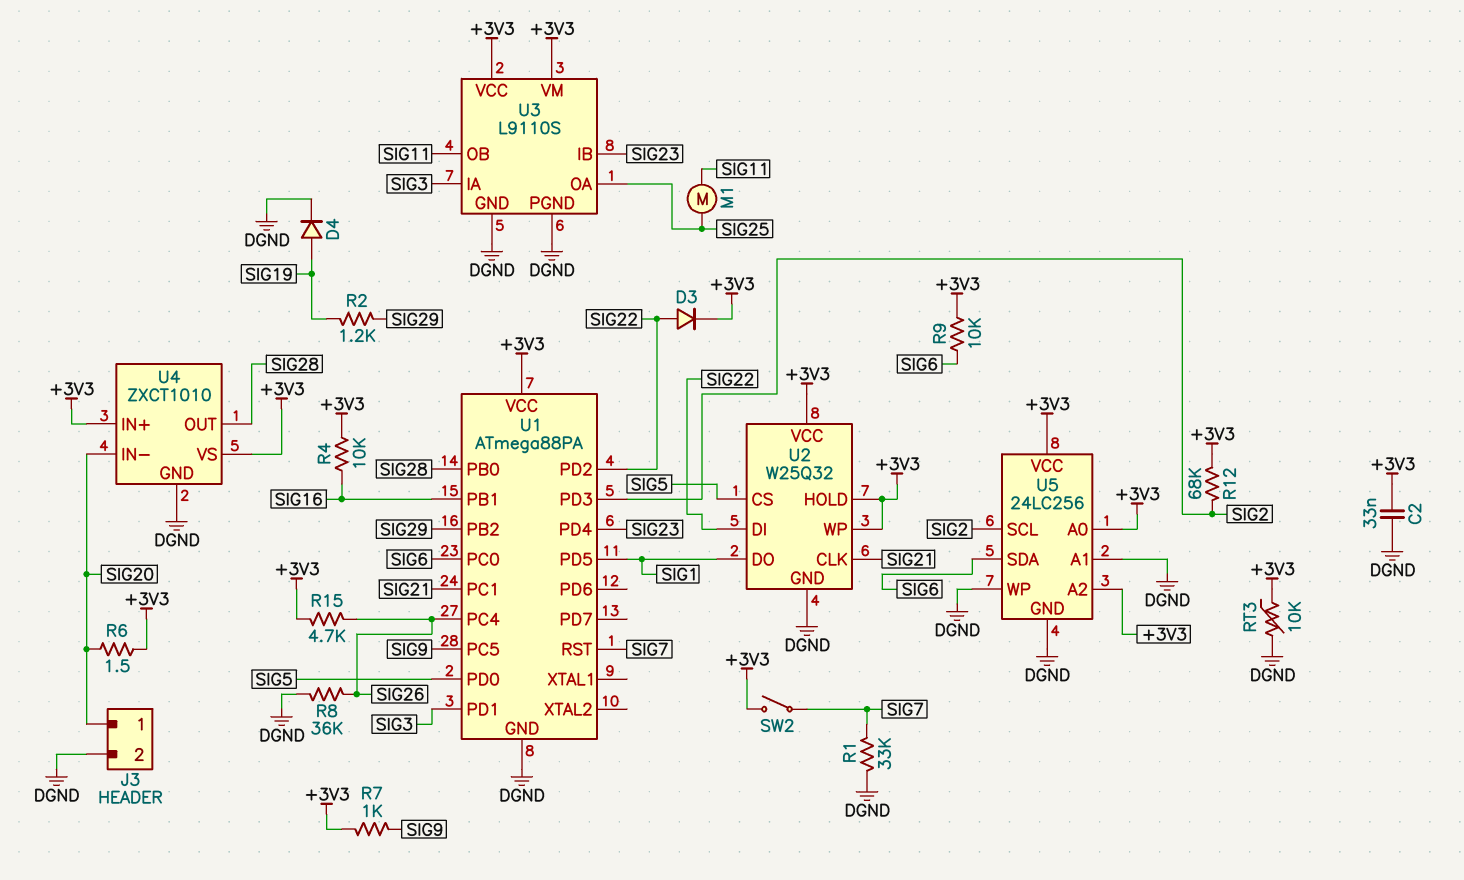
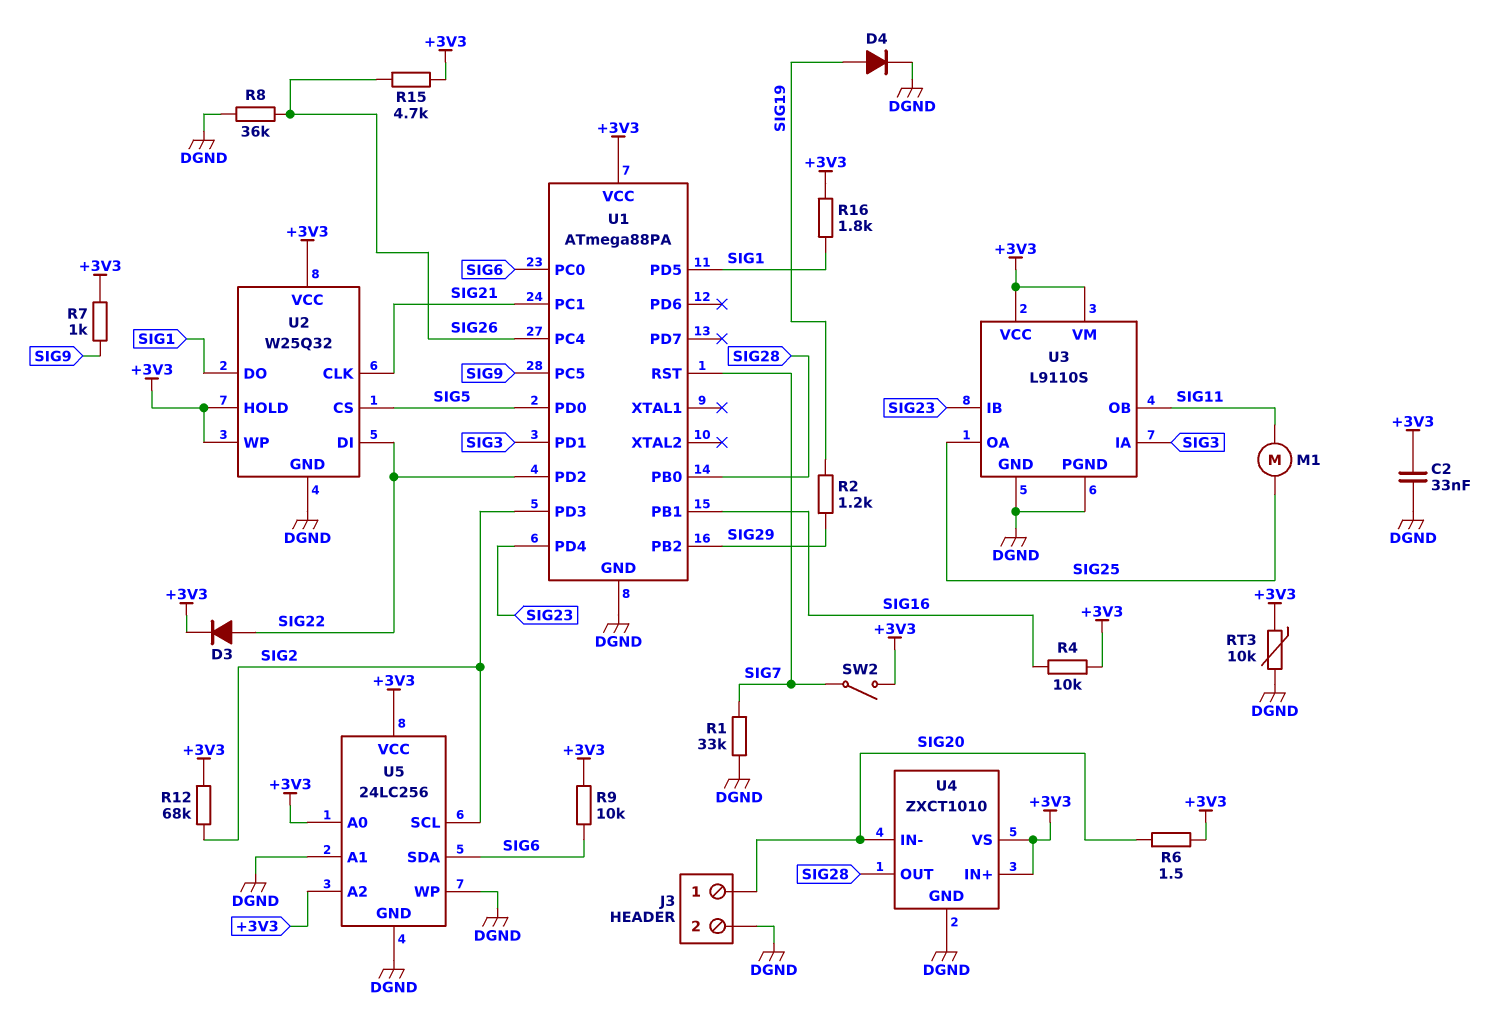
R16: none -> 1.8k (+3V3, SIG1)

